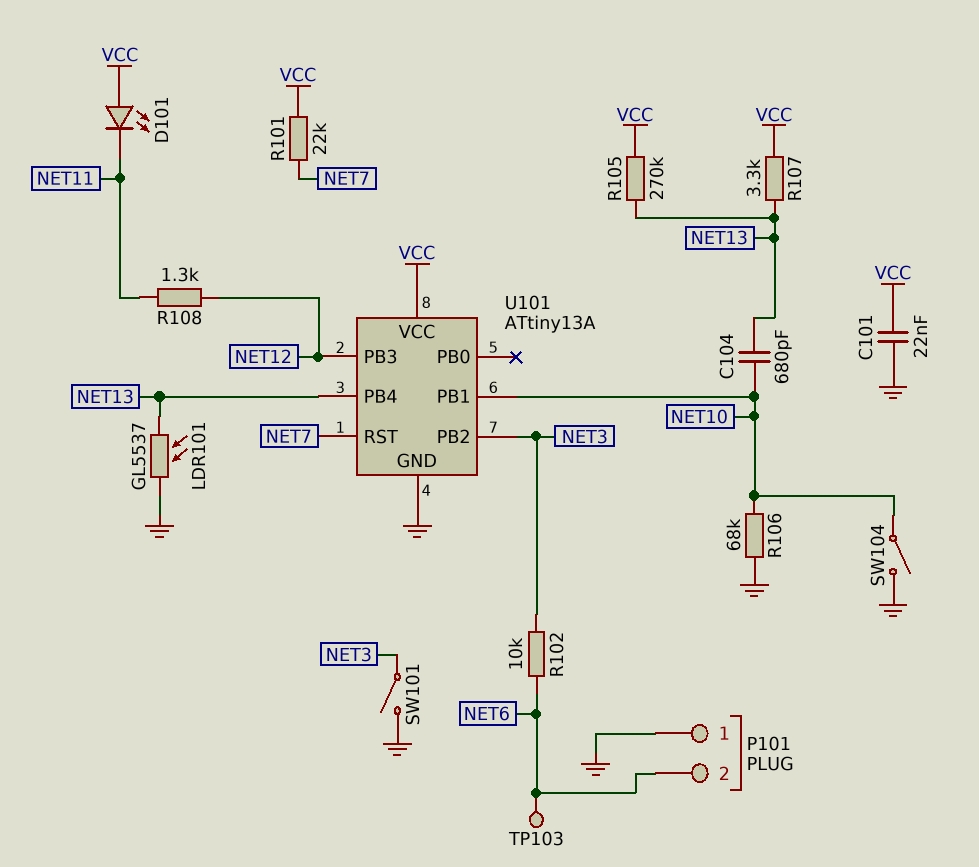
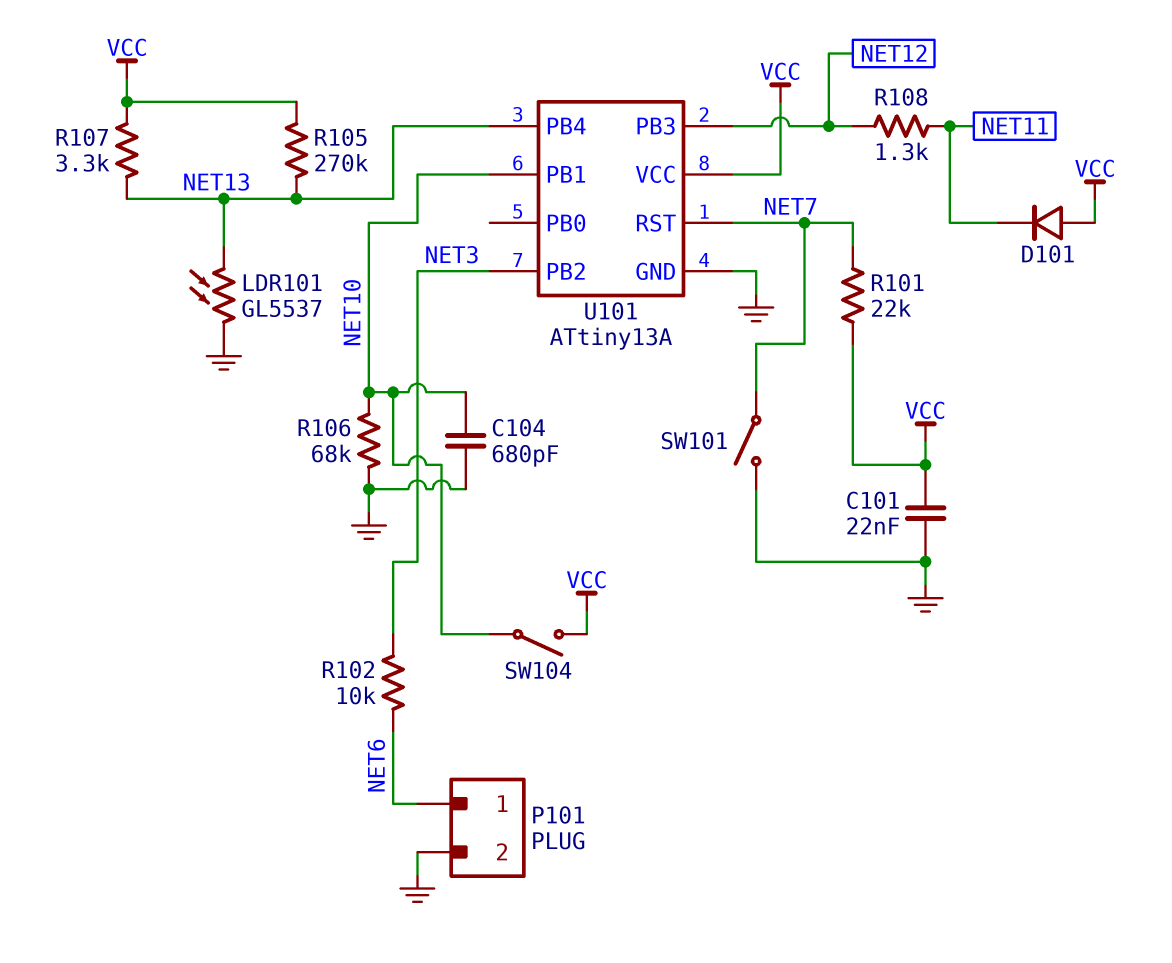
C104: 680pF (NET10, NET13) -> 680pF (GND, NET10)
D101: LED (A VCC, K NET11) -> diode (A VCC, K NET11)
P101 pin 1: GND -> NET6
P101 pin 2: NET6 -> GND
SW101: switch (GND, NET3) -> switch (GND, NET7)
SW104: switch (GND, NET10) -> switch (NET10, VCC)
TP103: test point (NET6) -> none

